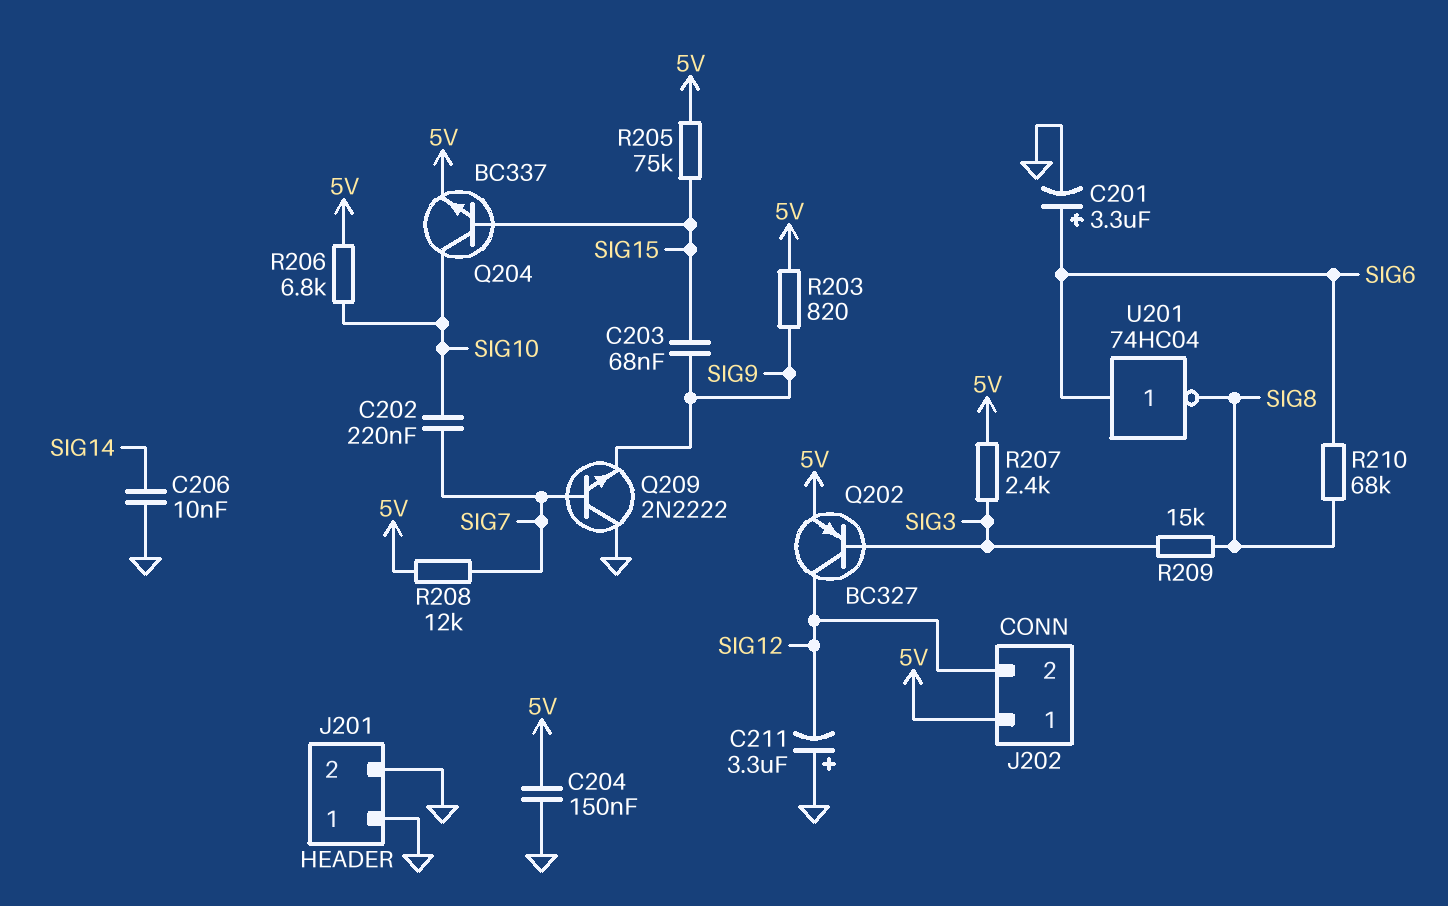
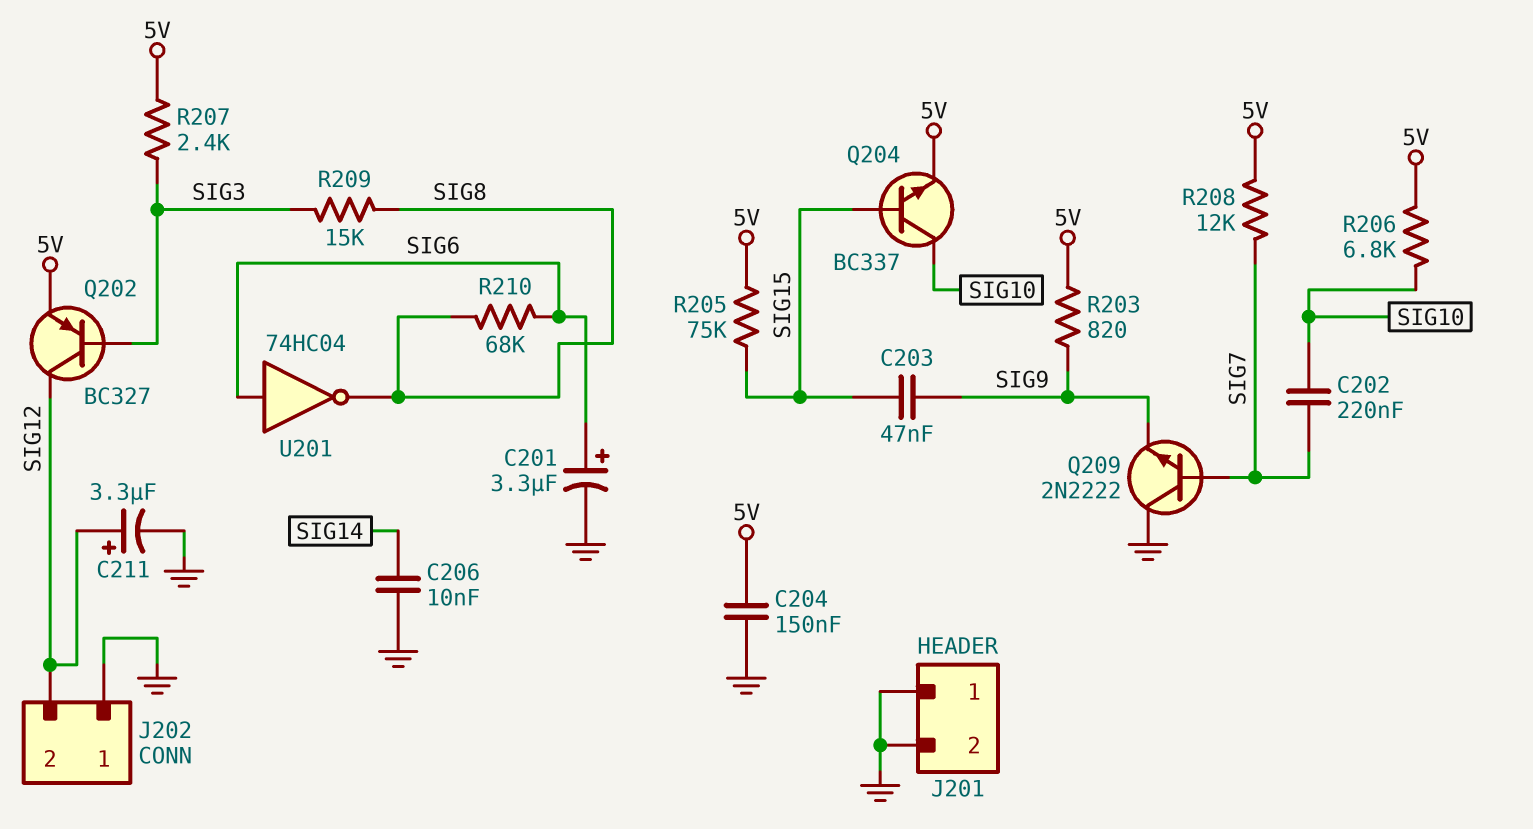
C203: 68nF (SIG9, SIG15) -> 47nF (SIG9, SIG15)
C211: 3.3uF (plus GND, minus SIG12) -> 3.3uF (plus SIG12, minus GND)
J202 pin 1: 5V -> GND

